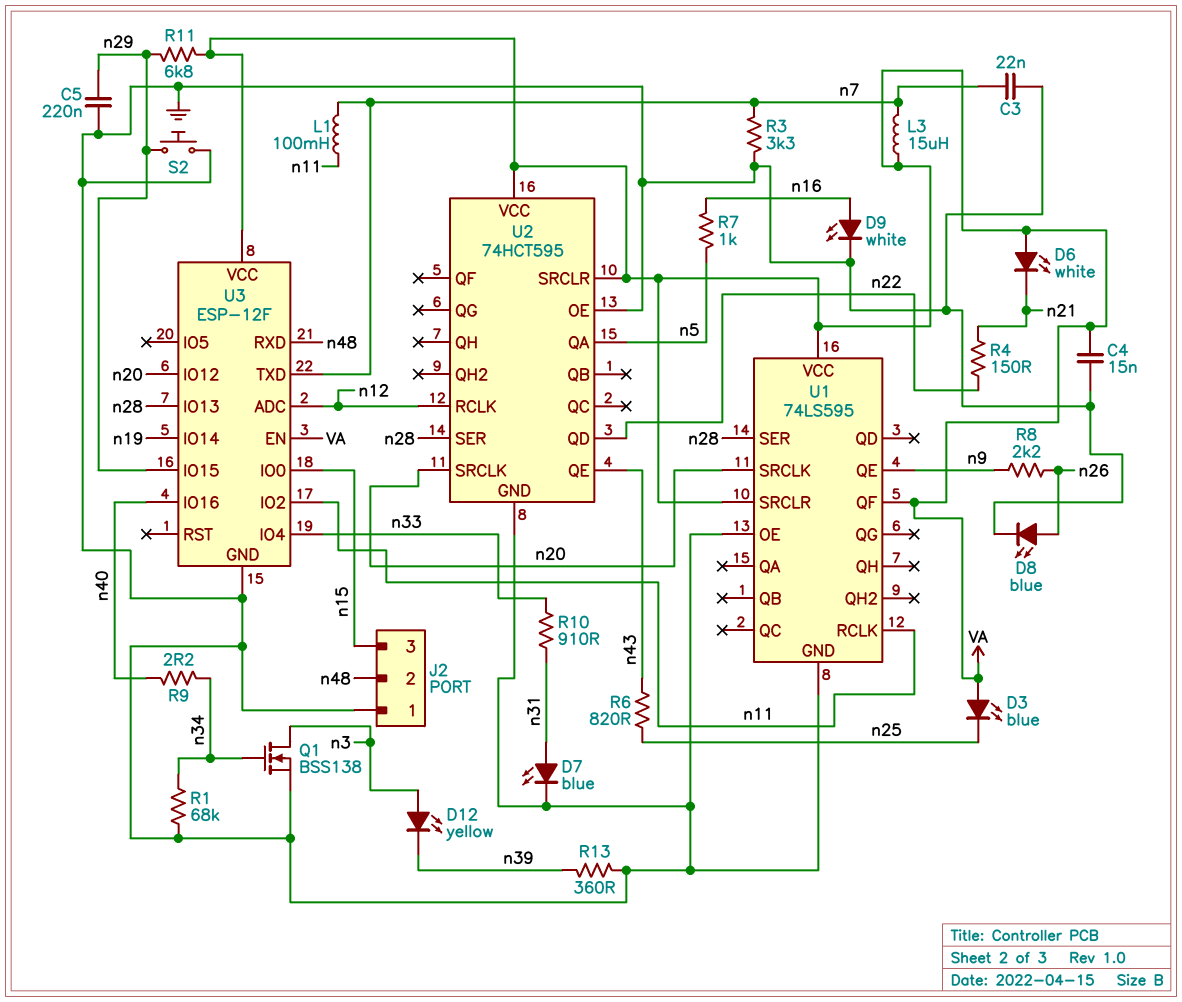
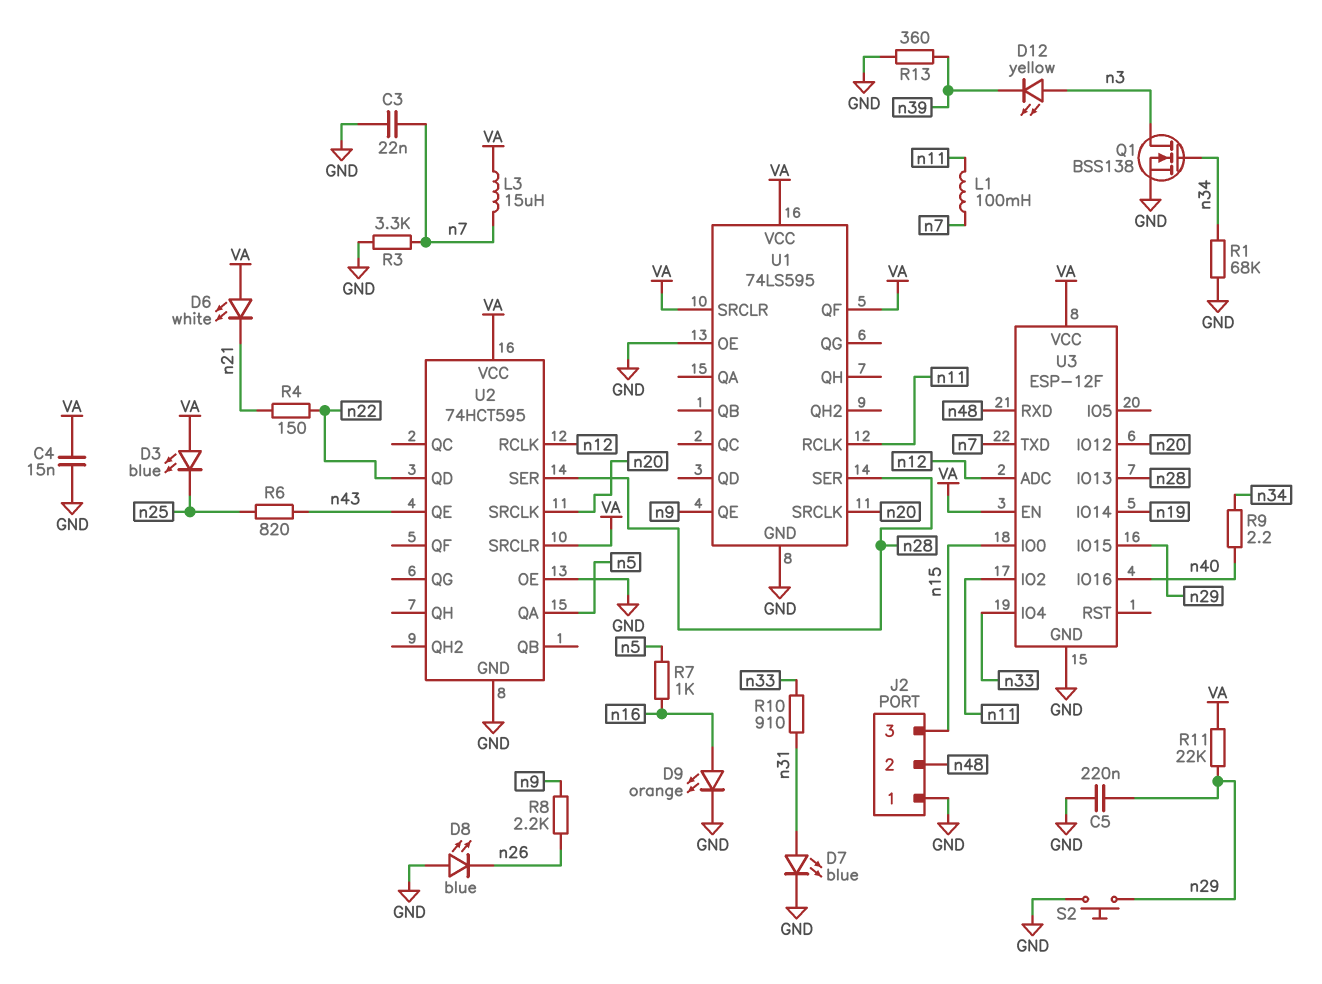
D8: LED blue (A n26, K GND) -> LED blue (A GND, K n26)
D9: LED white (A n16, K GND) -> LED orange (A n16, K GND)
R11: 6.8k (VA, n29) -> 22k (VA, n29)

